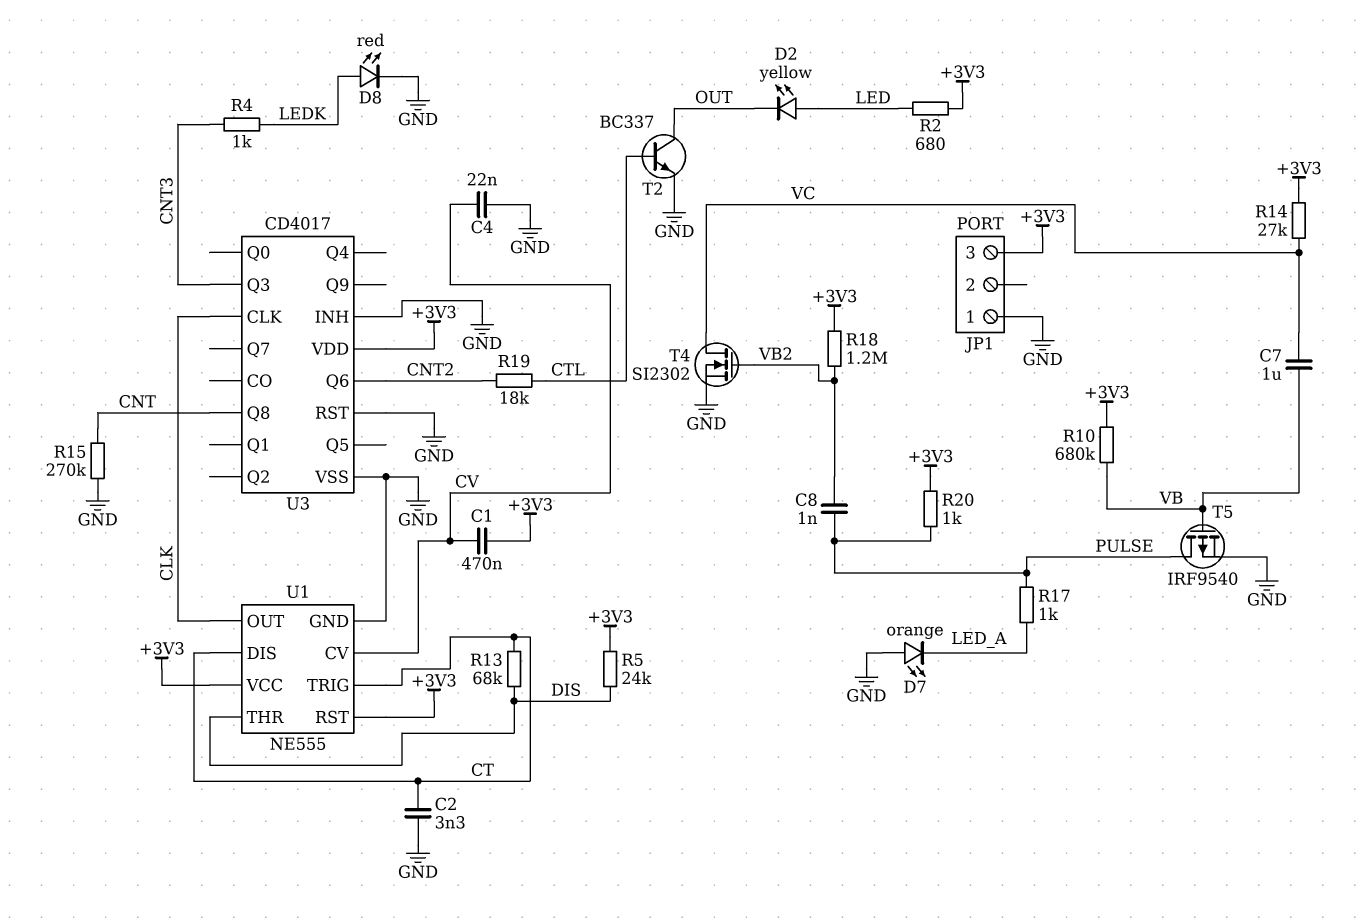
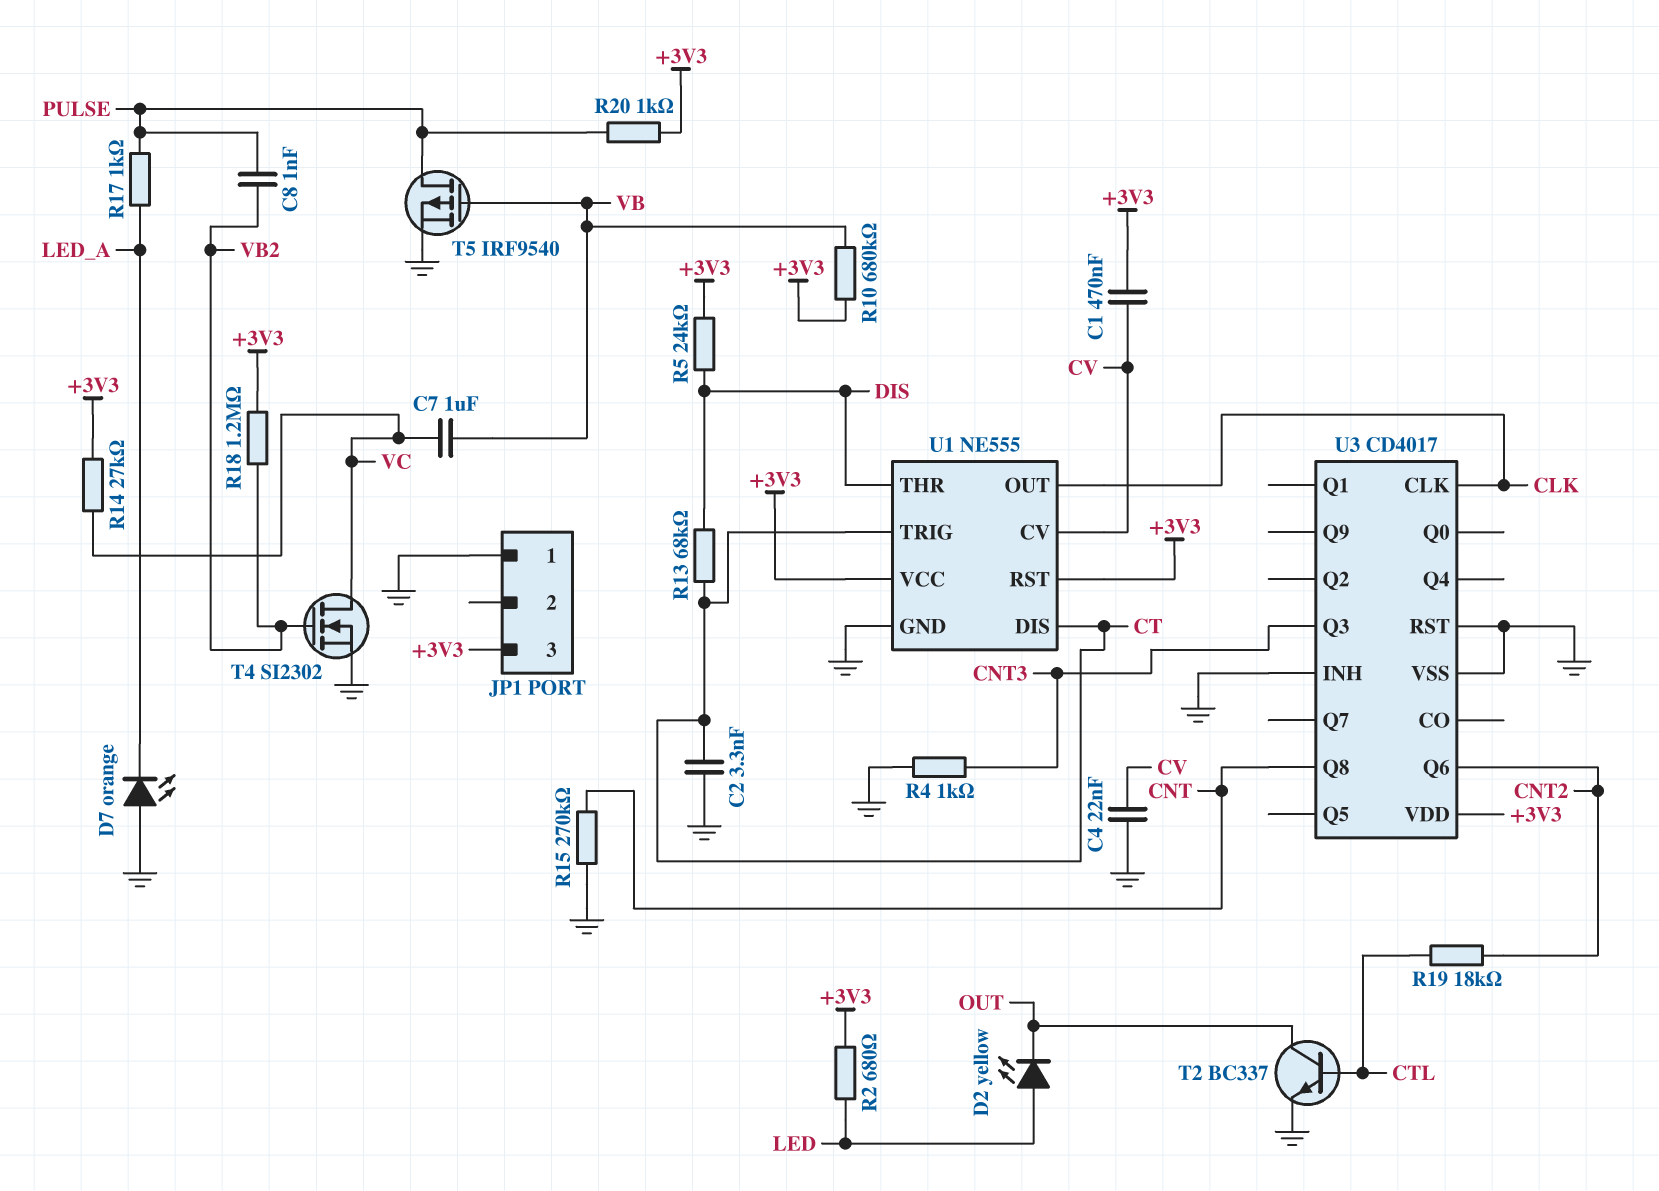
D8: LED red (A LEDK, K GND) -> none
R4: 1k (CNT3, LEDK) -> 1k (CNT3, GND)

